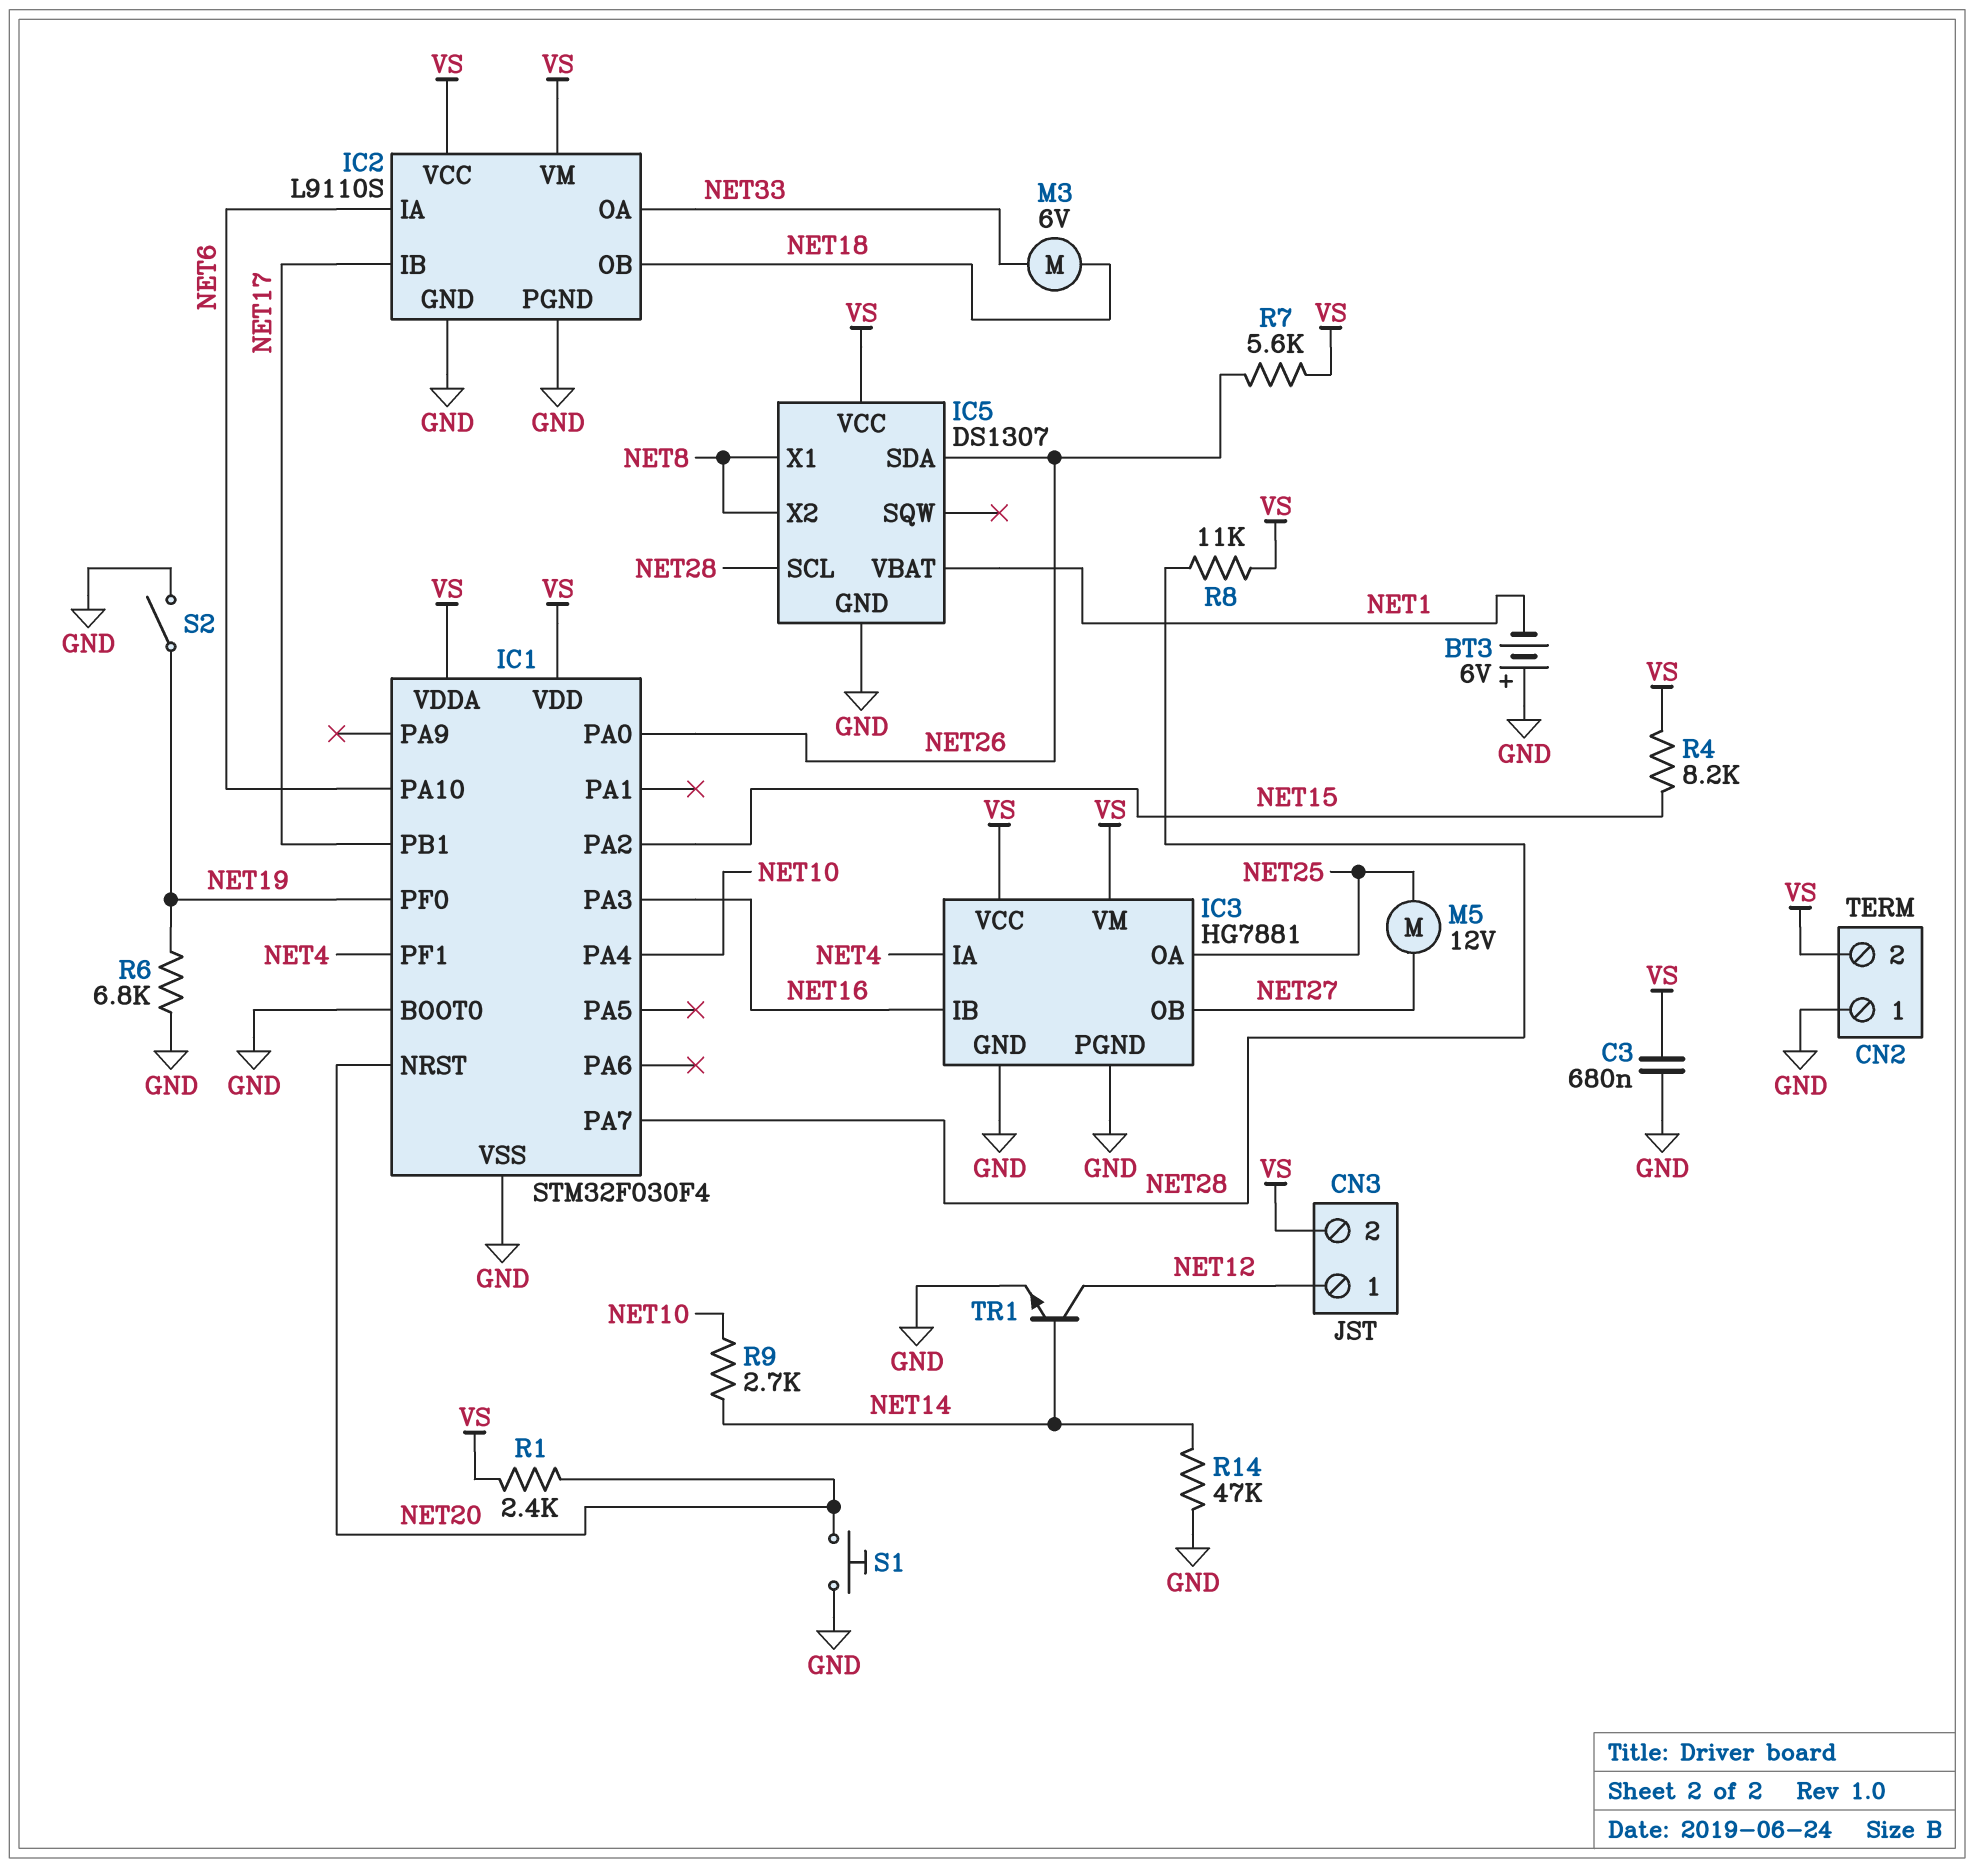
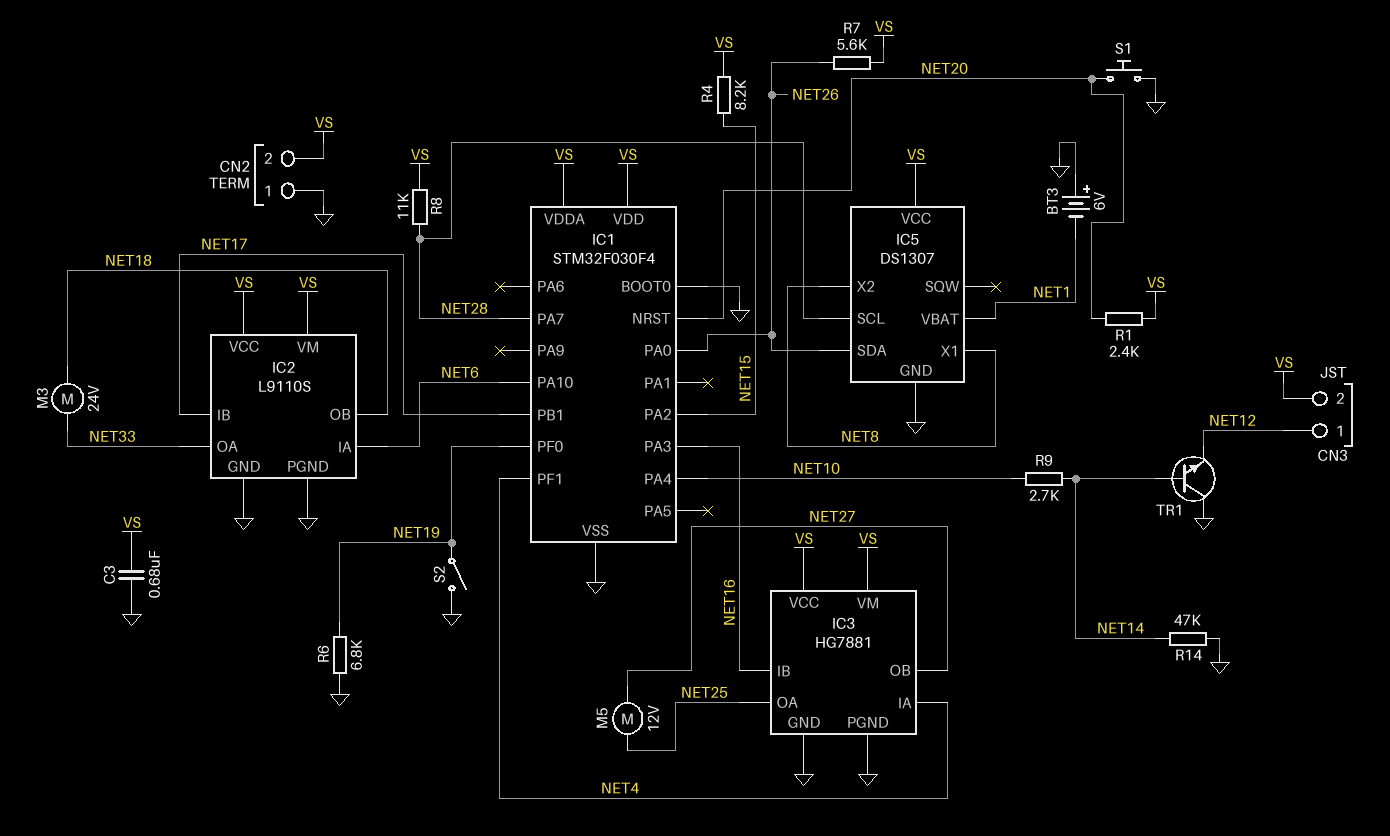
M3: motor 6V (NET18, NET33) -> motor 24V (NET18, NET33)
TR1: NPN (B NET14, C NET12, E GND) -> NPN (B NET14, C GND, E NET12)

